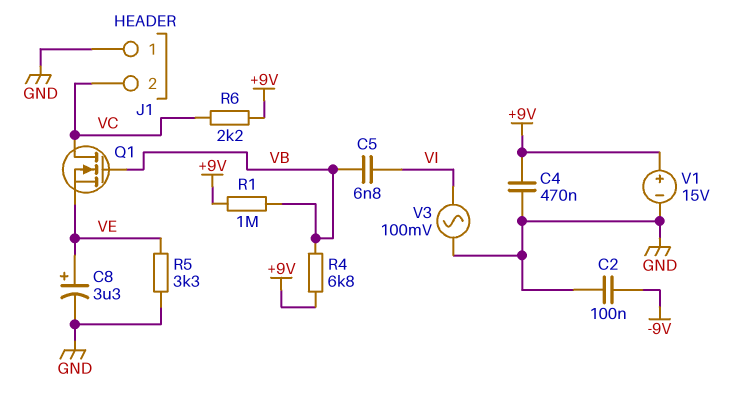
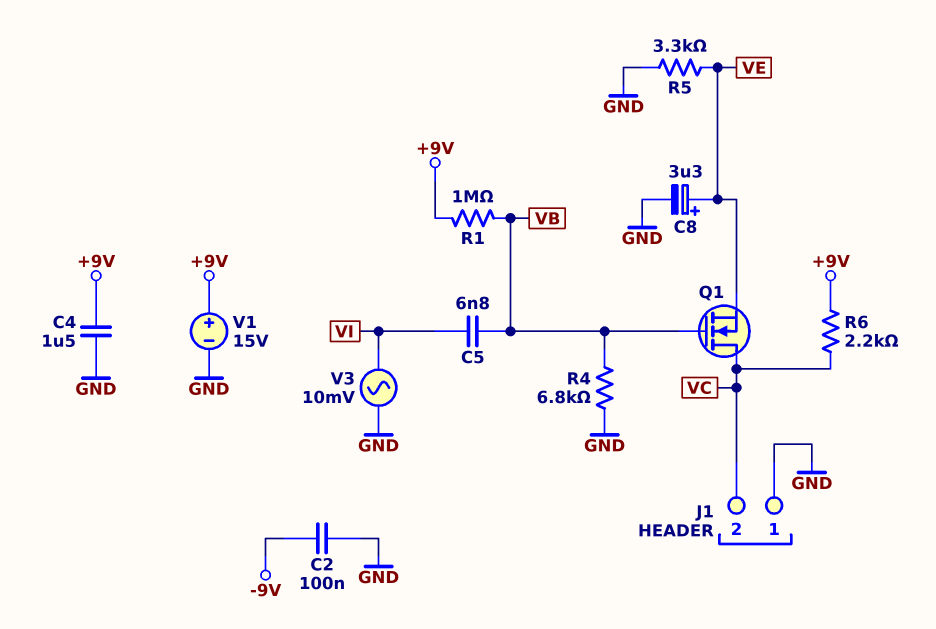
C4: 470nF (+9V, GND) -> 1.5uF (+9V, GND)
R4: 6.8k (+9V, VB) -> 6.8k (GND, VB)
V3: AC 100mV (GND, VI) -> AC 10mV (GND, VI)

